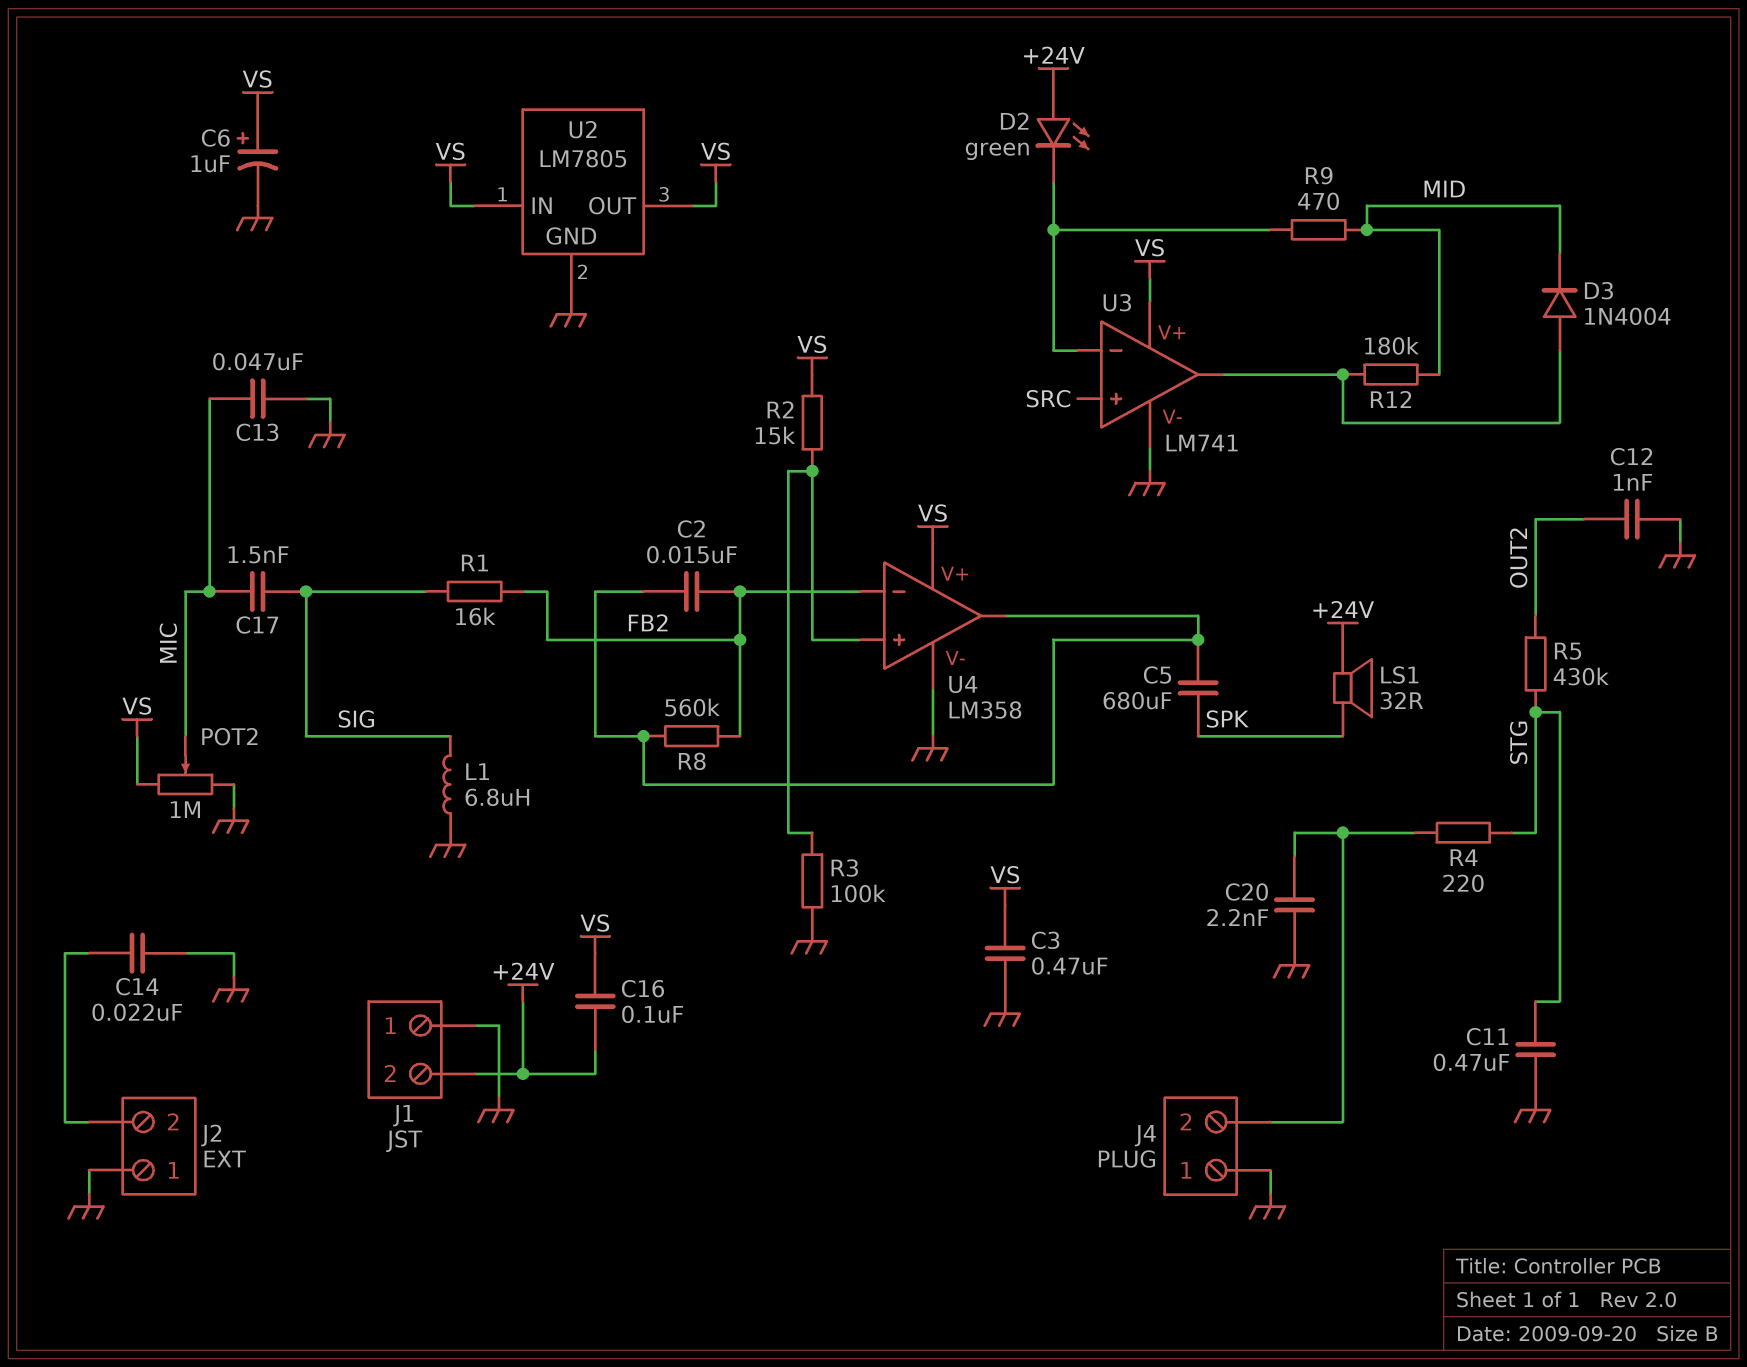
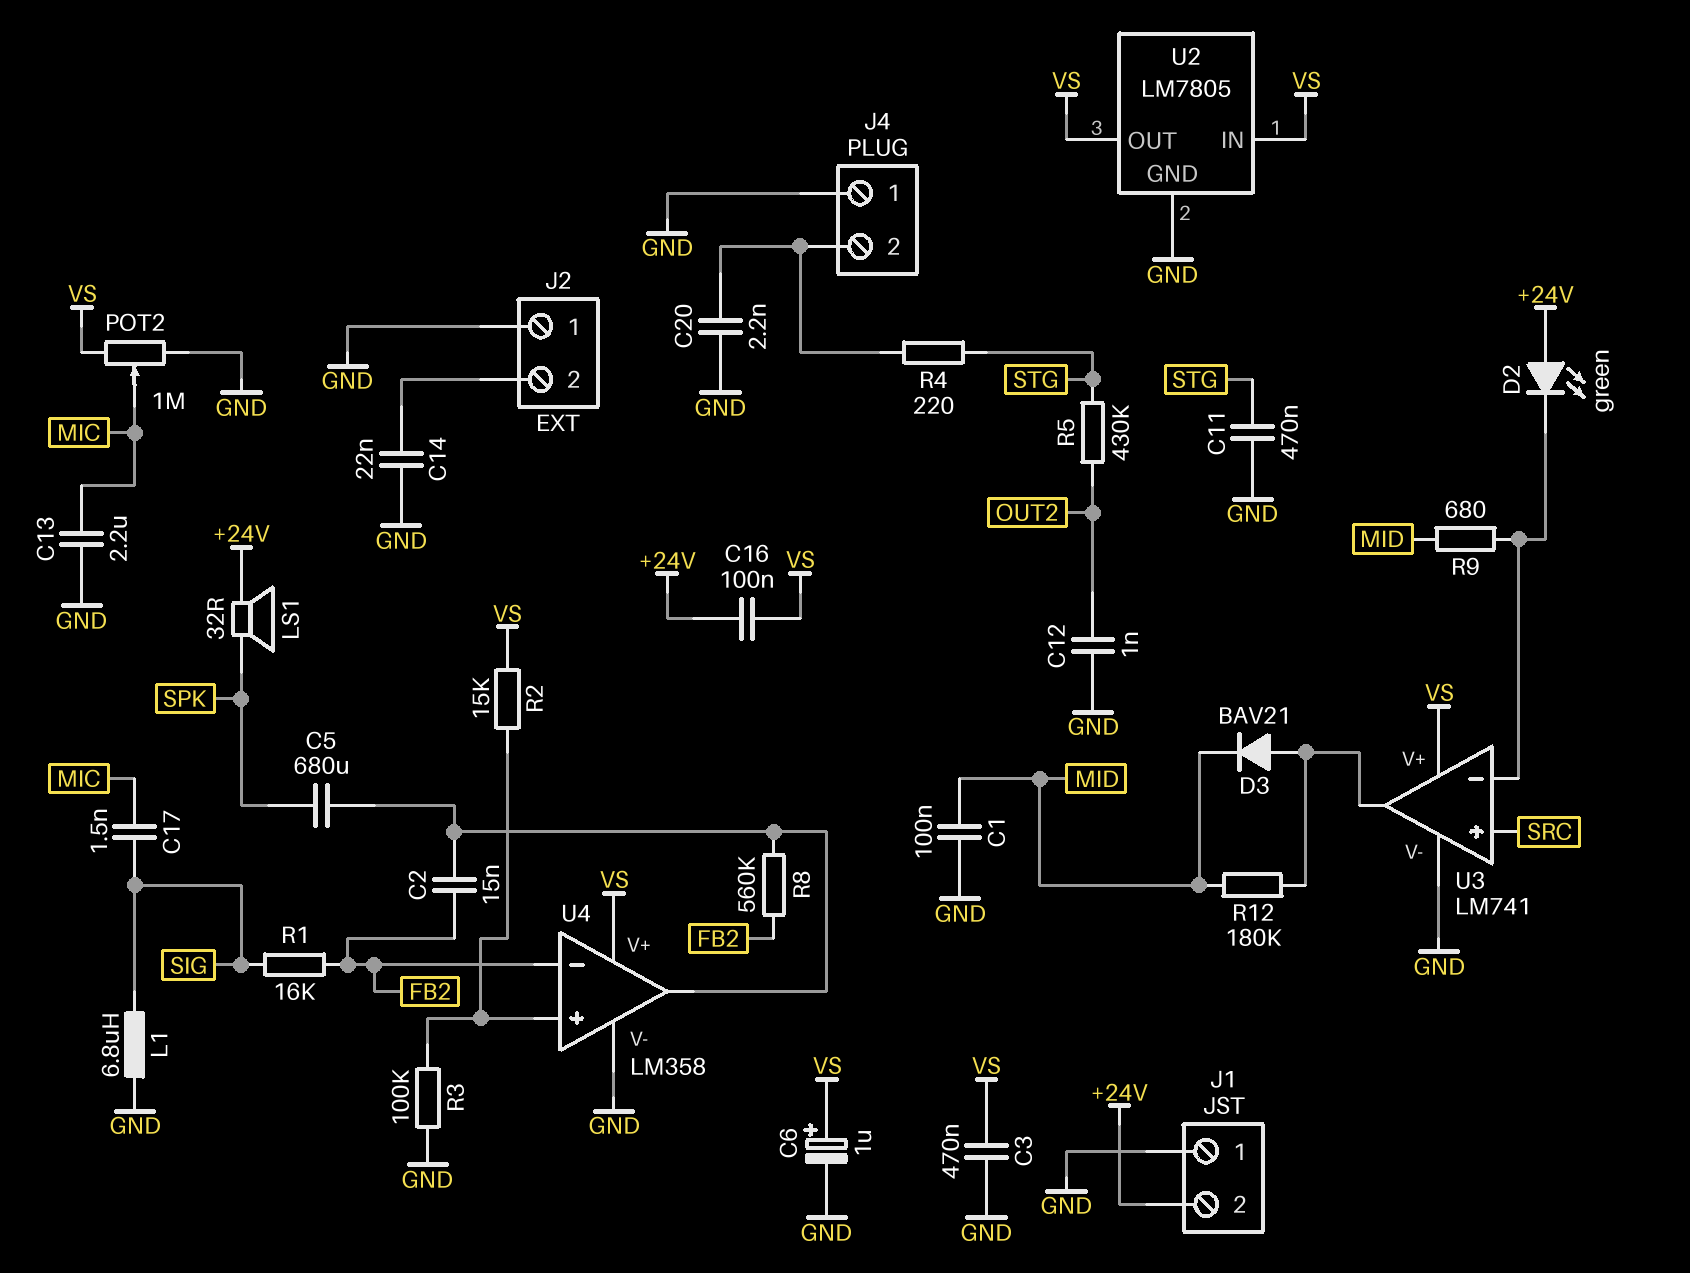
C1: none -> 100nF (GND, MID)
C13: 47nF (GND, MIC) -> 2.2uF (GND, MIC)
D3: diode 1N4004 (A U3/out, K MID) -> diode BAV21 (A U3/out, K MID)
R9: 470 (MID, U3/in-) -> 680 (MID, U3/in-)

